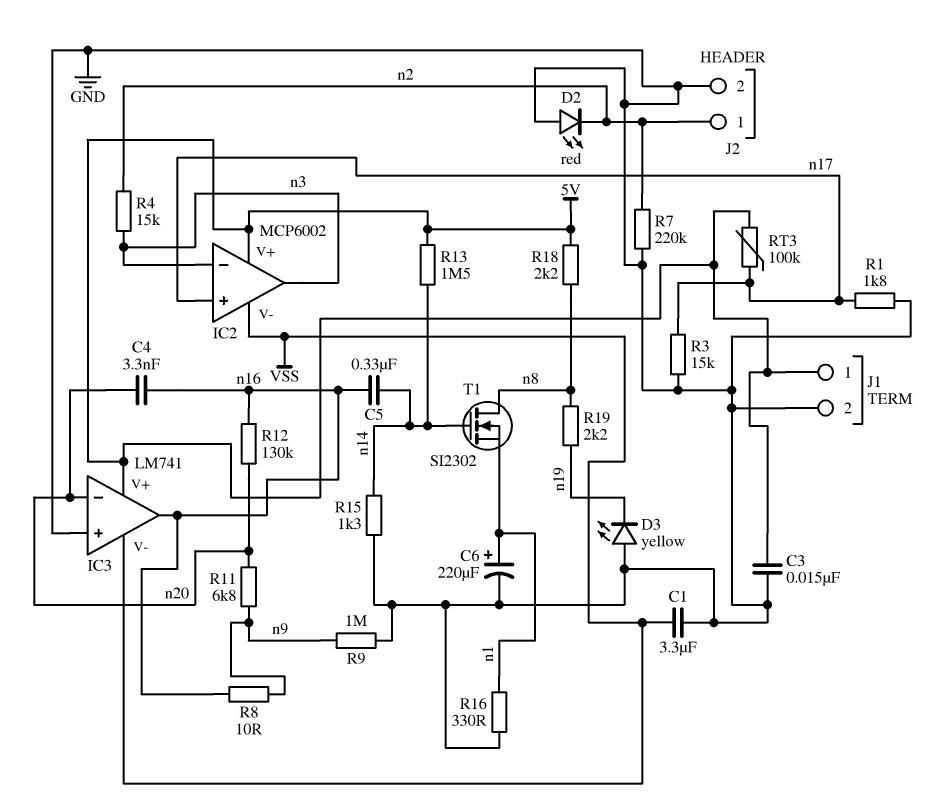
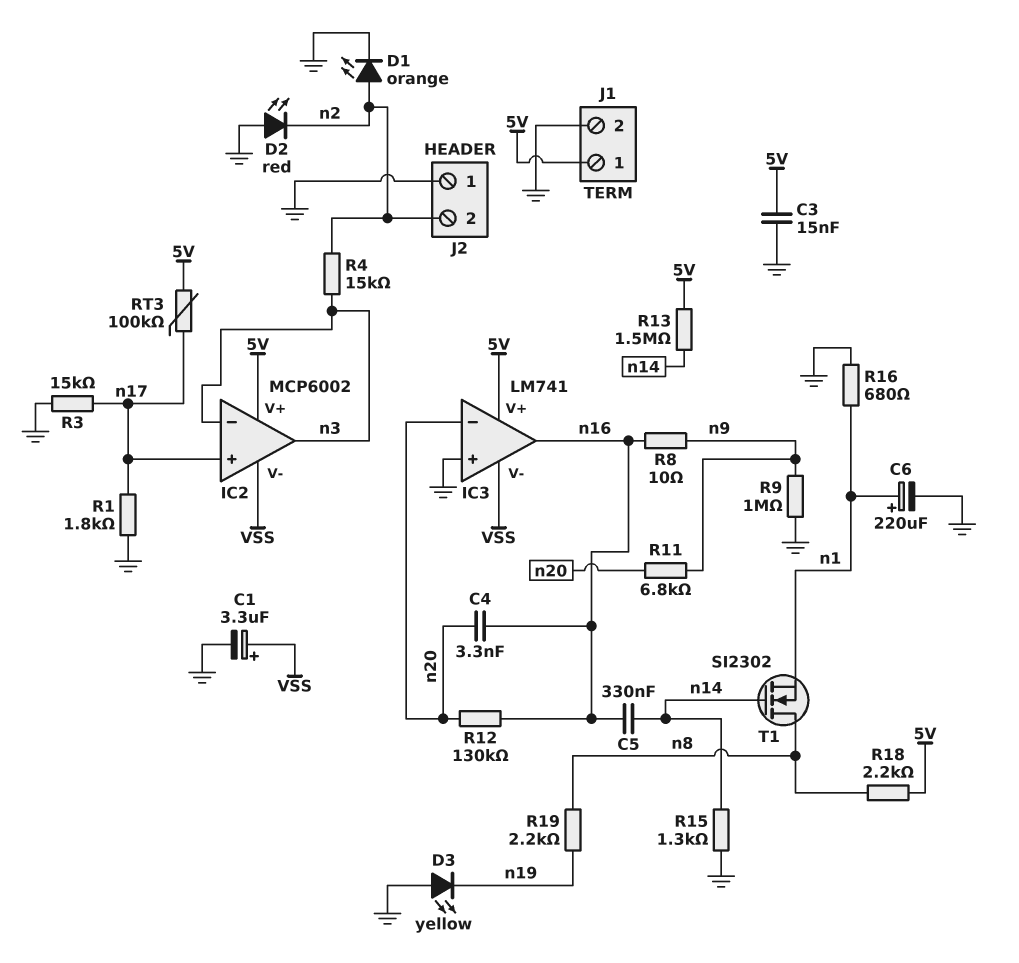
C1: 3.3uF (GND, VSS) -> 3.3uF (plus VSS, minus GND)
D1: none -> LED orange (A n2, K GND)
J2 pin 1: n2 -> GND
J2 pin 2: GND -> n2
R7: 220k (GND, n2) -> none
R16: 330 (GND, n1) -> 680 (GND, n1)

